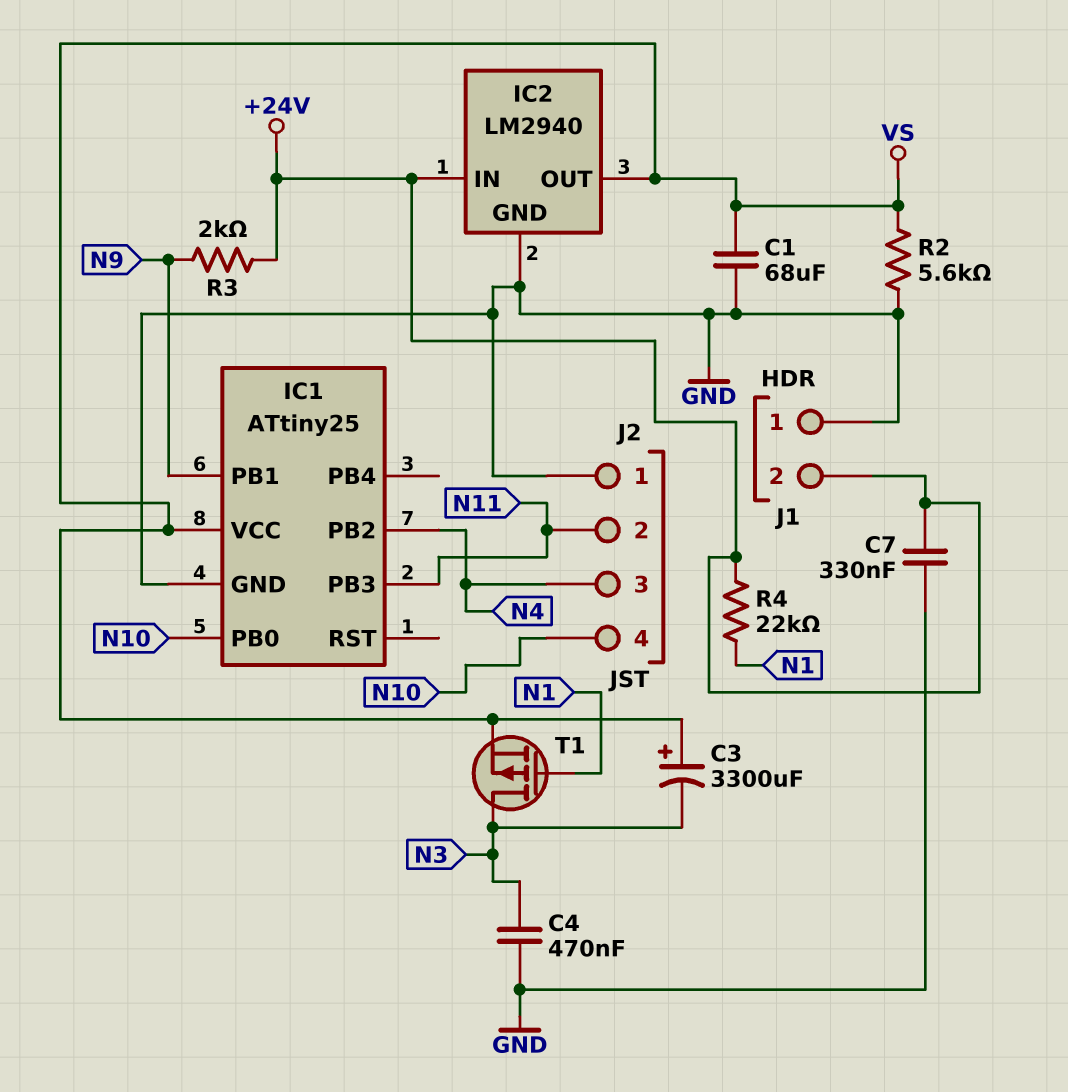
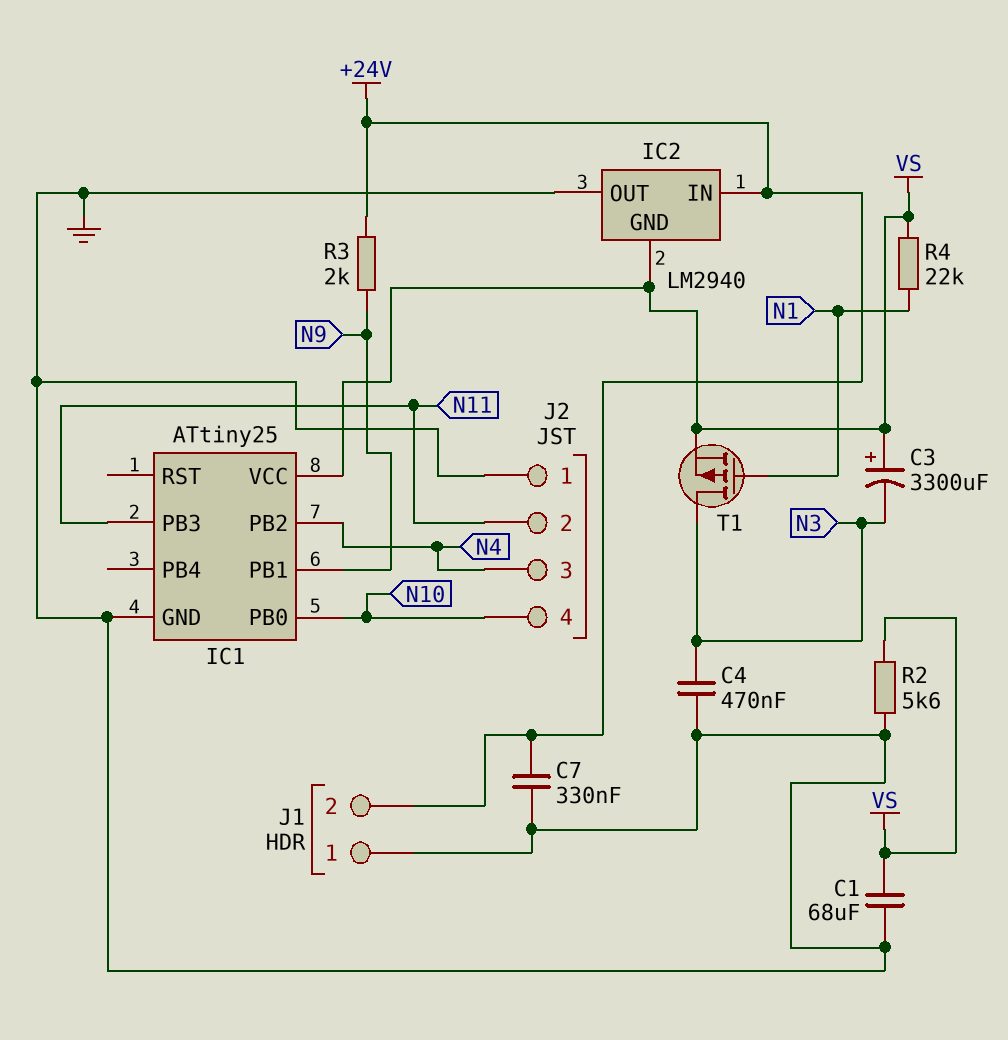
IC2 pin GND: GND -> VS
IC2 pin OUT: VS -> GND
R4: 22k (+24V, N1) -> 22k (N1, VS)

